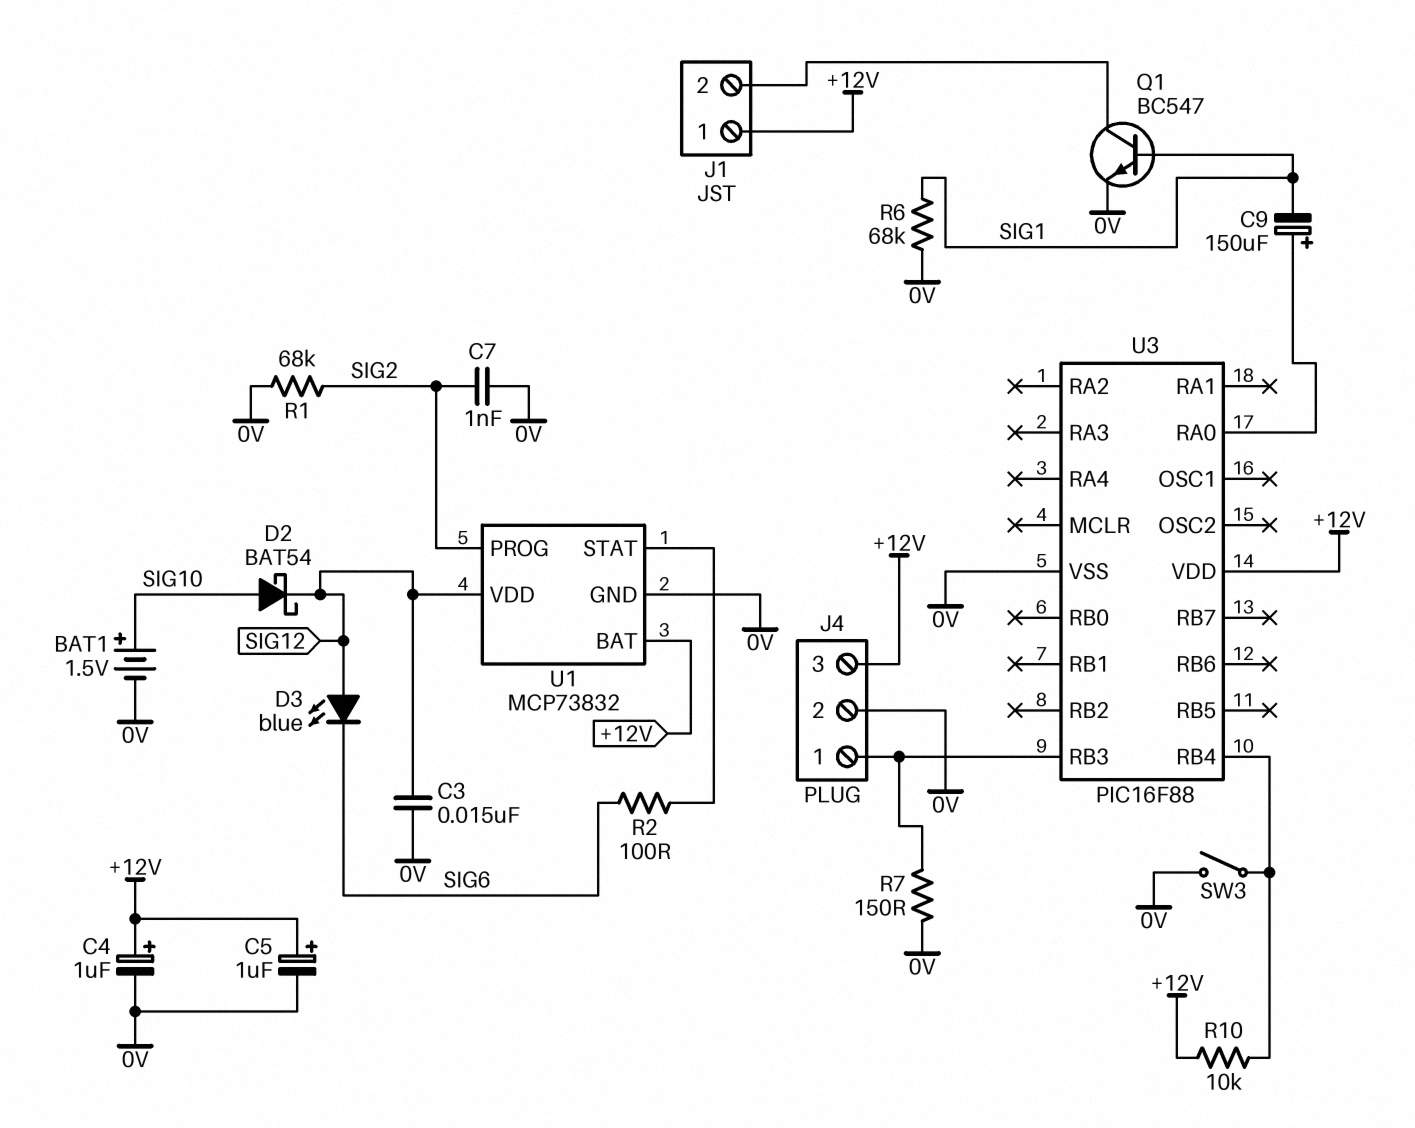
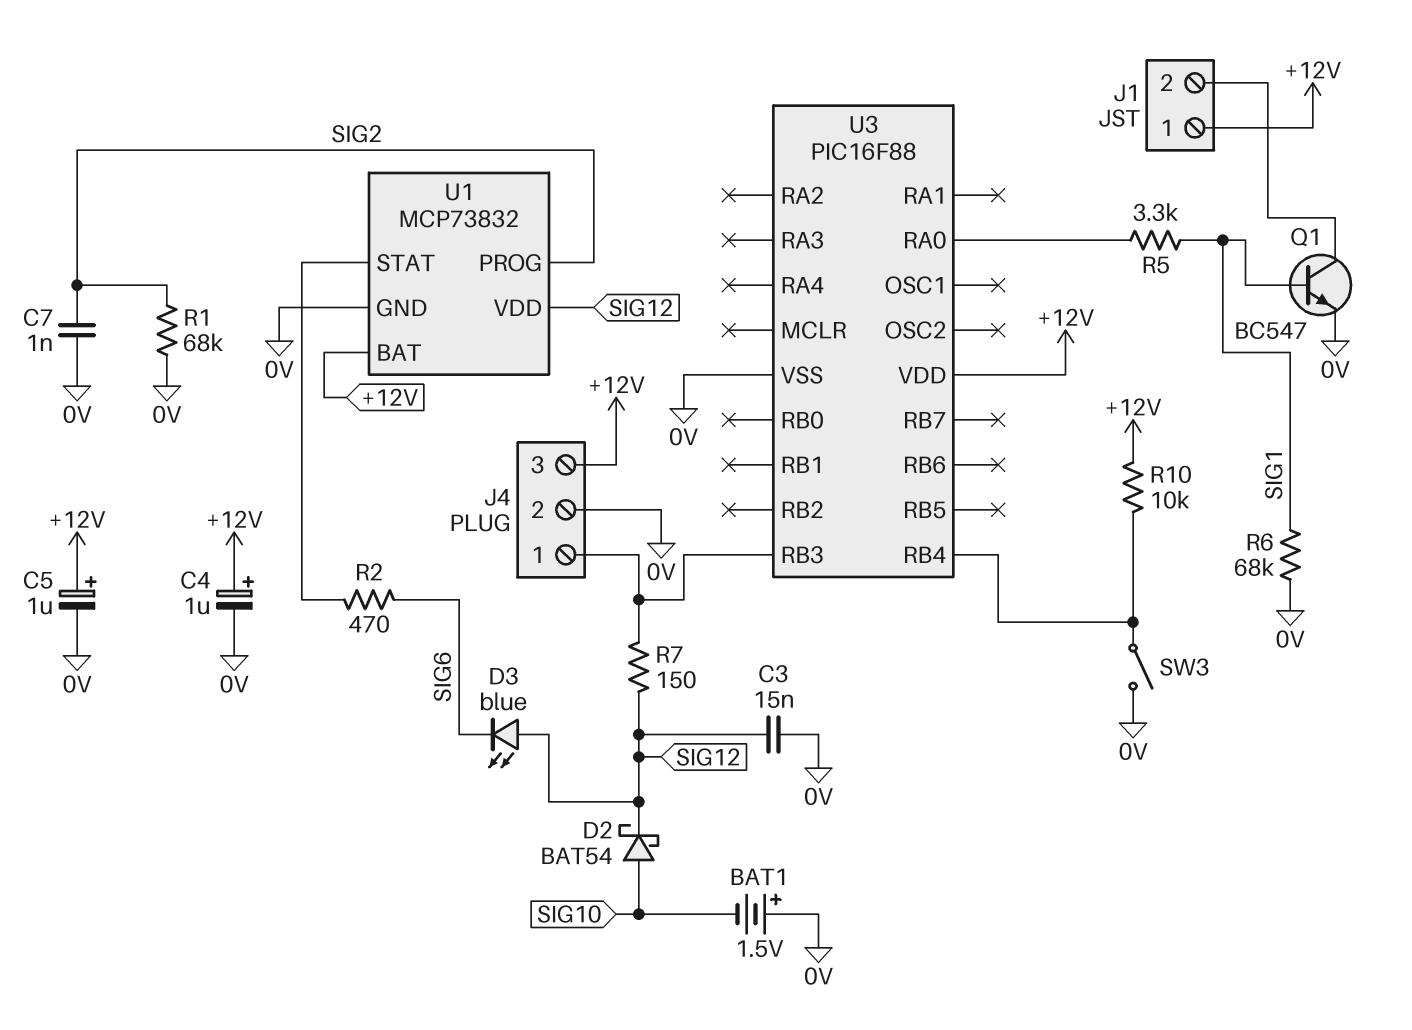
BAT1: 1.5V (plus SIG10, minus 0V) -> 1.5V (plus 0V, minus SIG10)
C9: 150uF (plus U3/RA0, minus SIG1) -> none
R2: 100 (SIG6, U1/STAT) -> 470 (SIG6, U1/STAT)
R5: none -> 3.3k (SIG1, U3/RA0)
R7: 150 (0V, J4/1) -> 150 (J4/1, SIG12)

